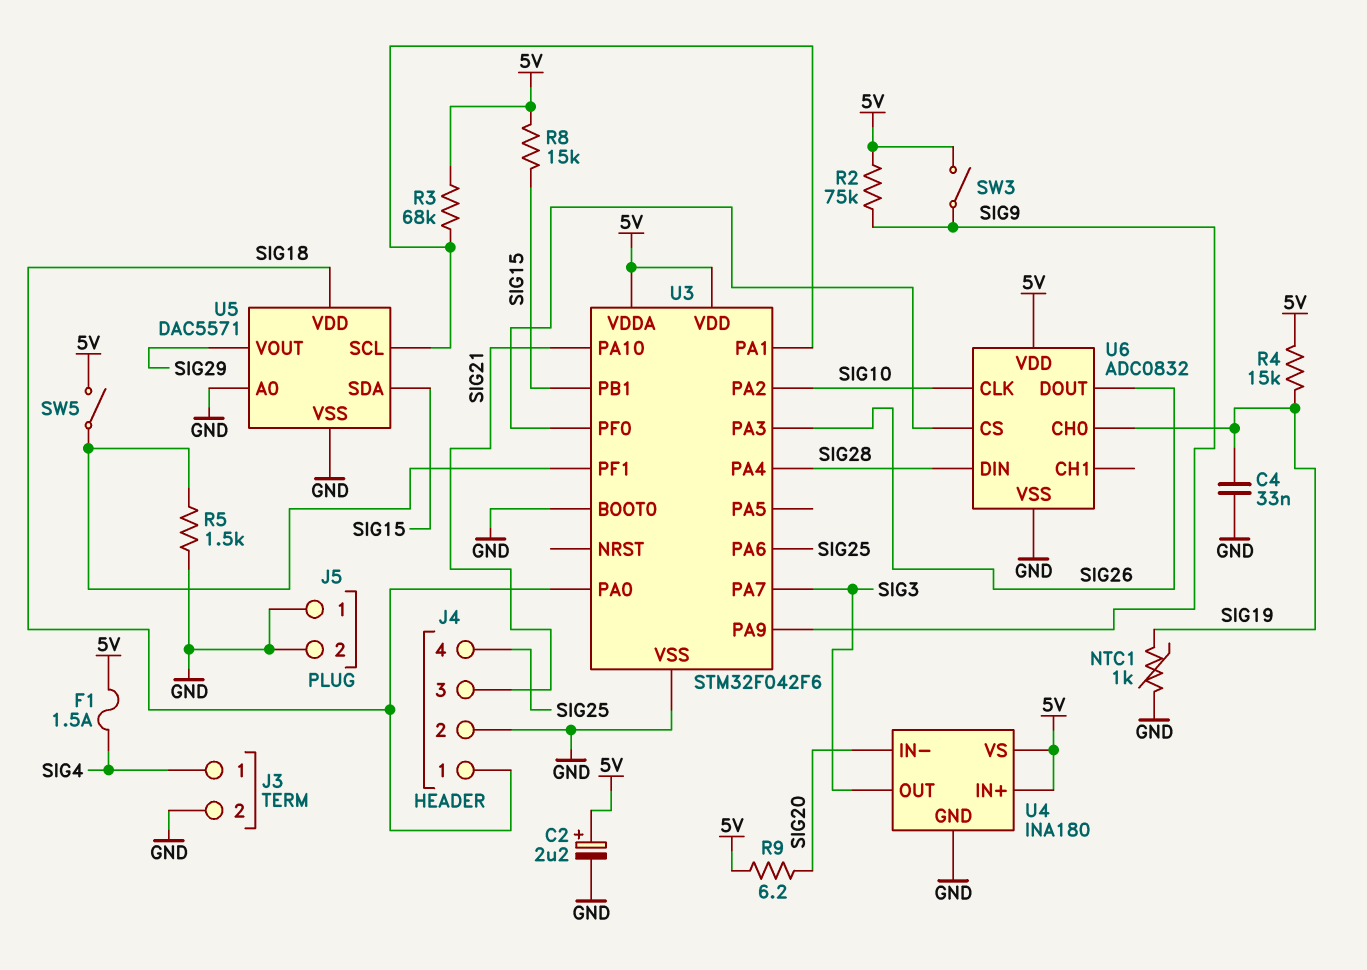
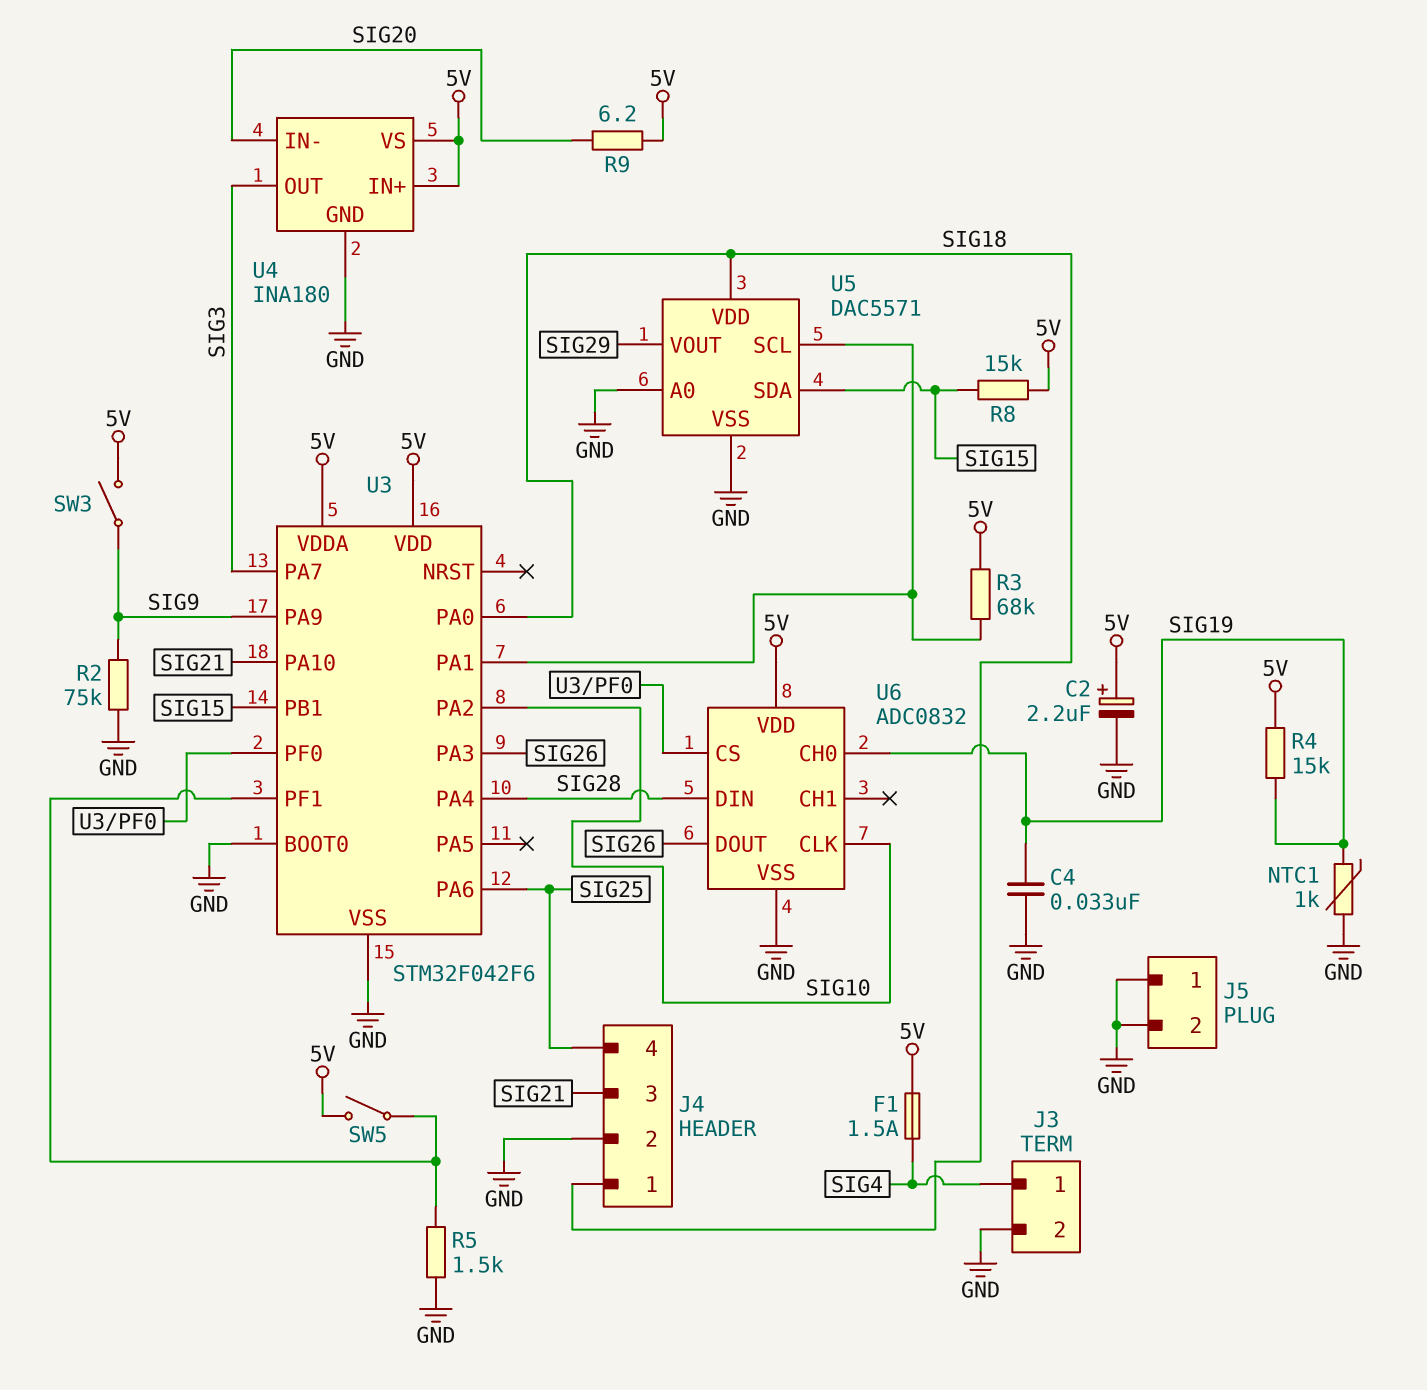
R2: 75k (5V, SIG9) -> 75k (GND, SIG9)

